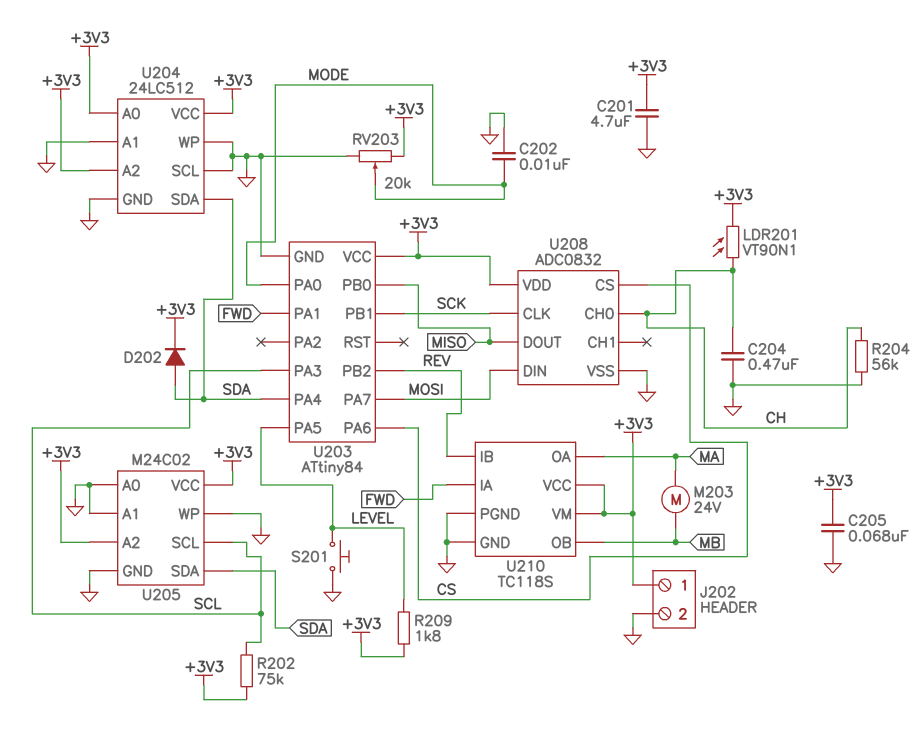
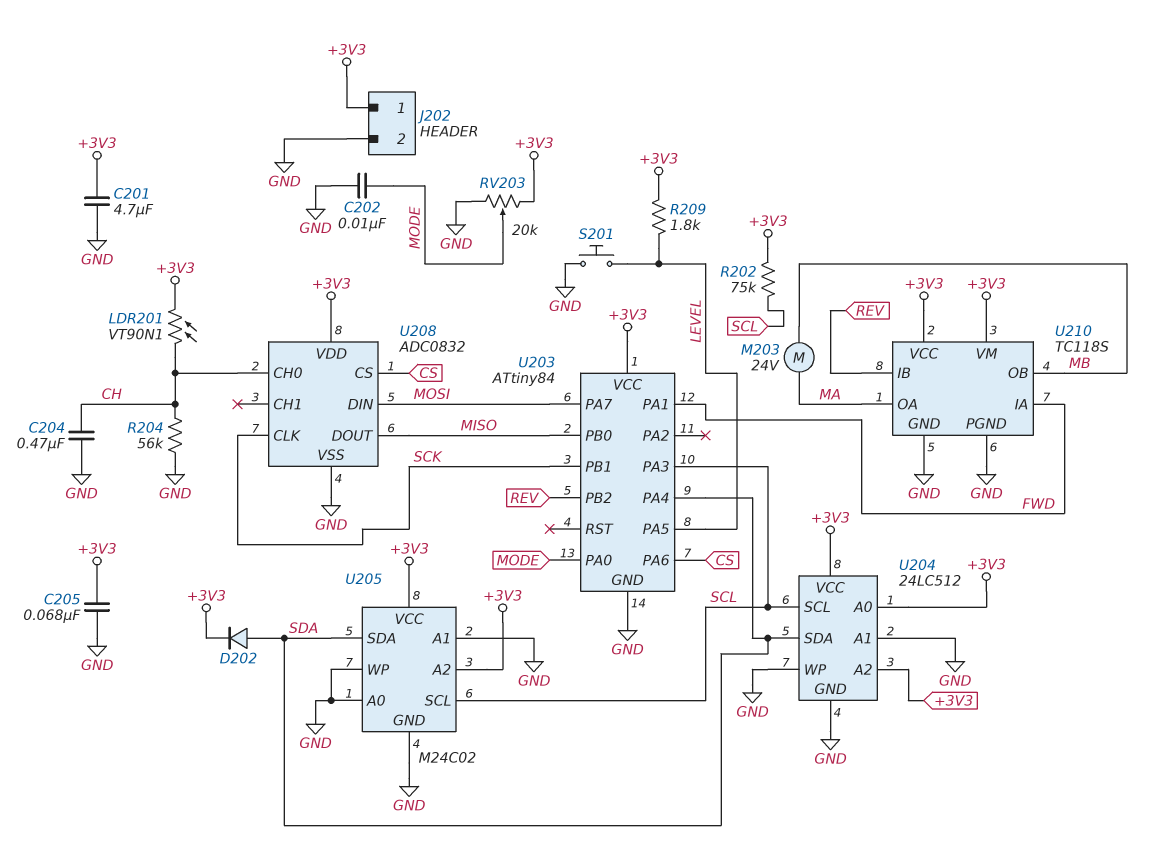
U204 pin SCL: GND -> SCL

